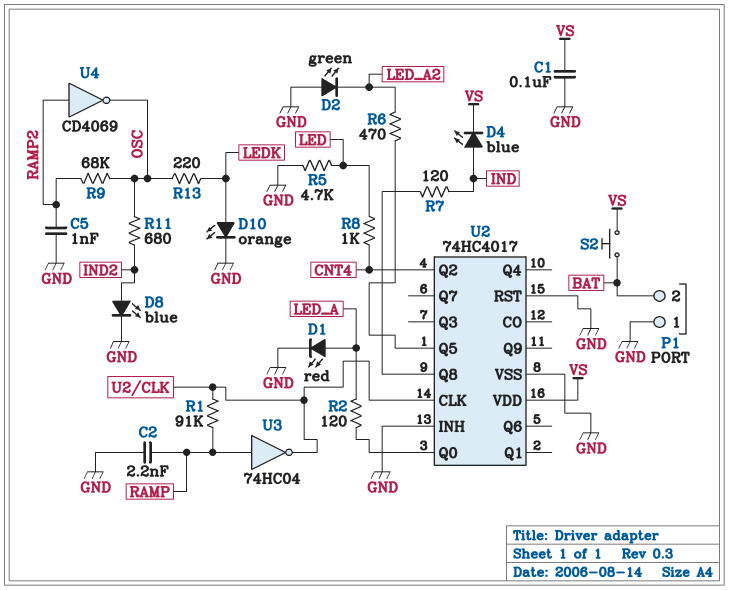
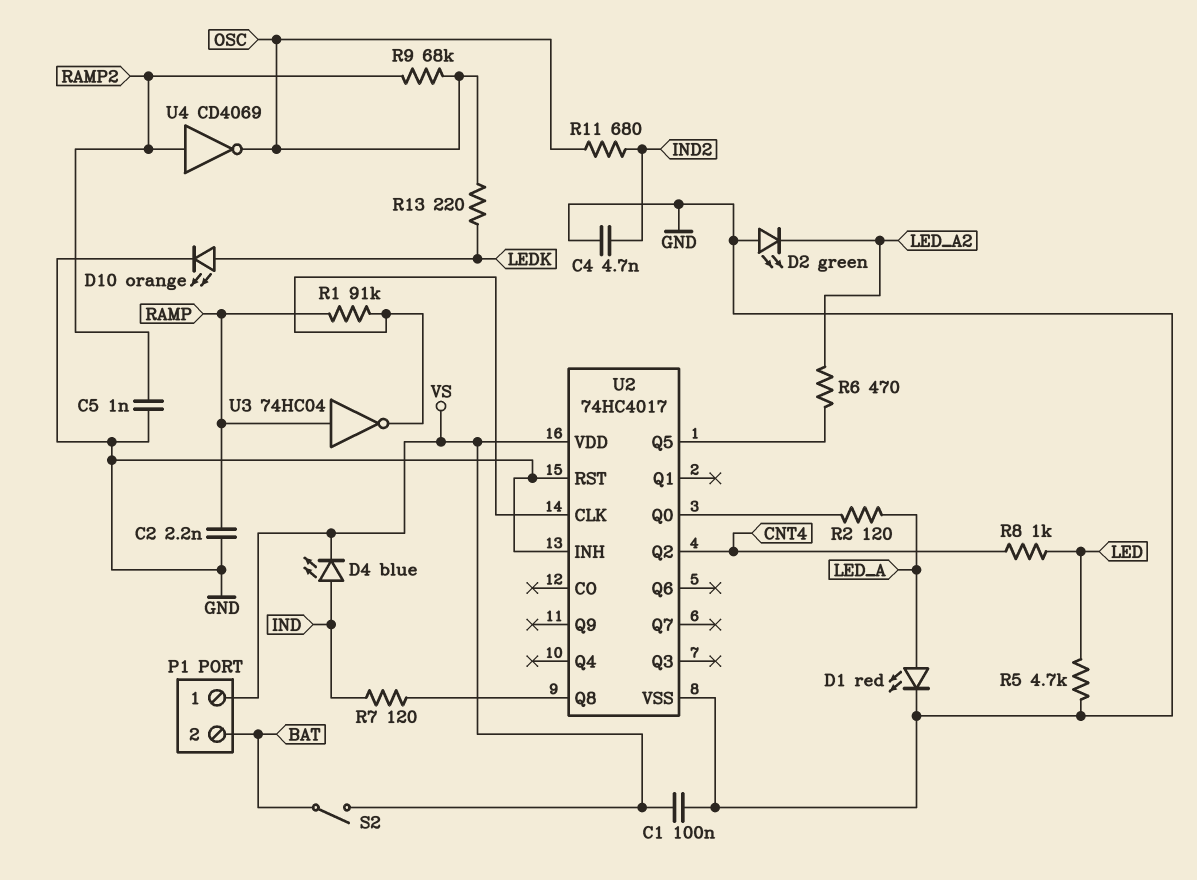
C4: none -> 4.7nF (GND, IND2)
D8: LED blue (A IND2, K GND) -> none
P1 pin 1: GND -> VS
S2: button (BAT, VS) -> switch (BAT, VS)

